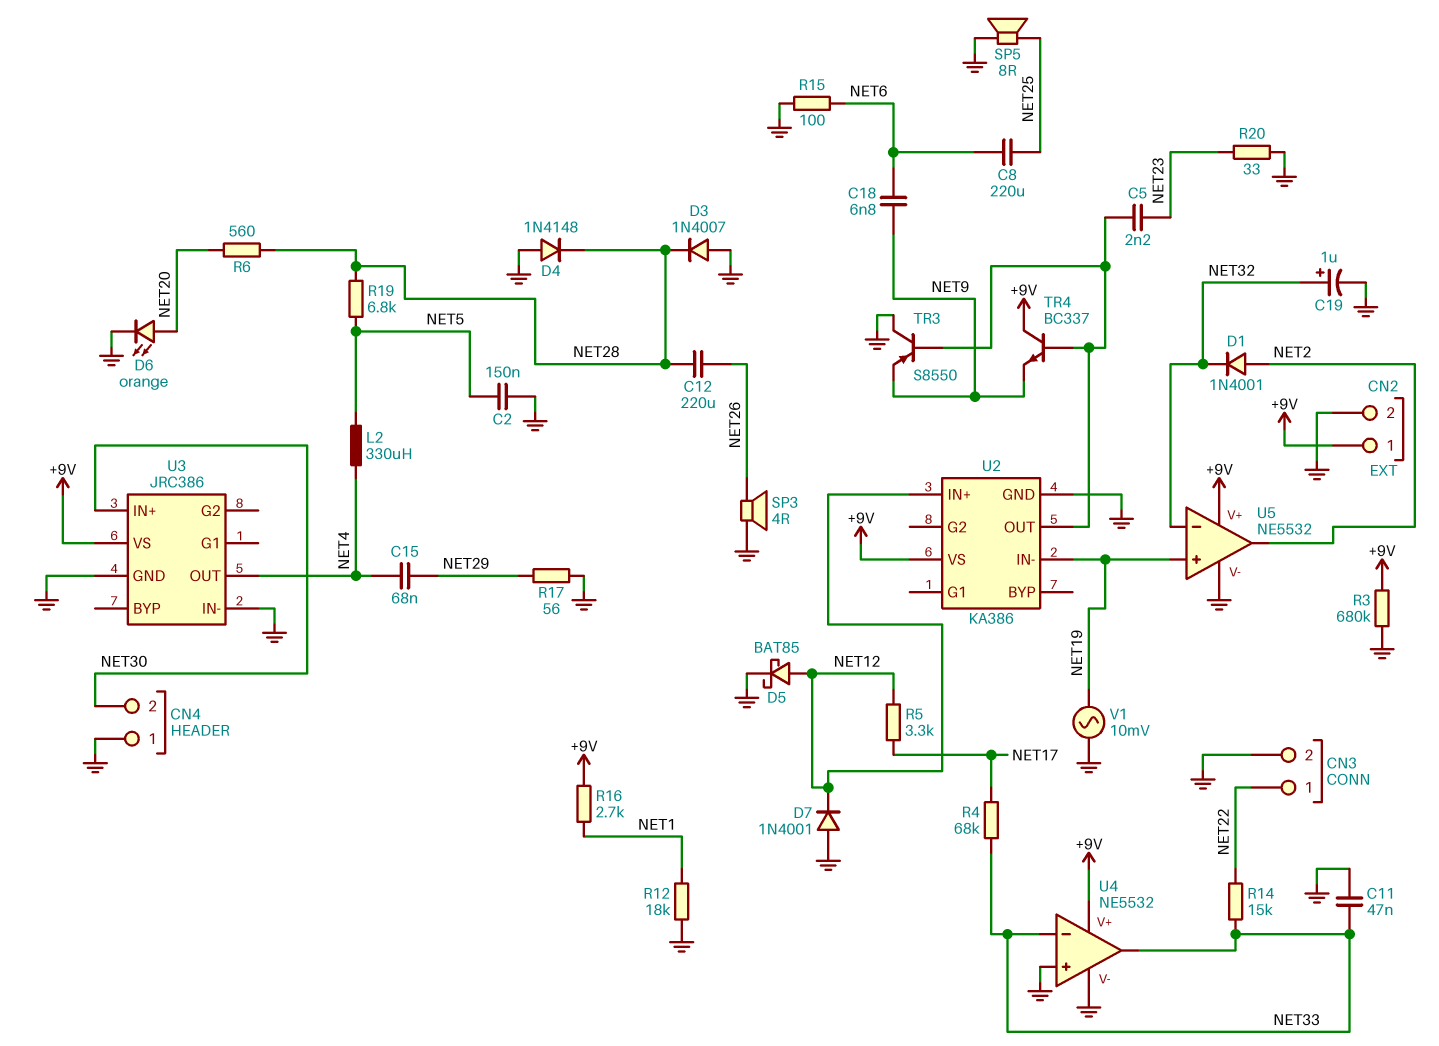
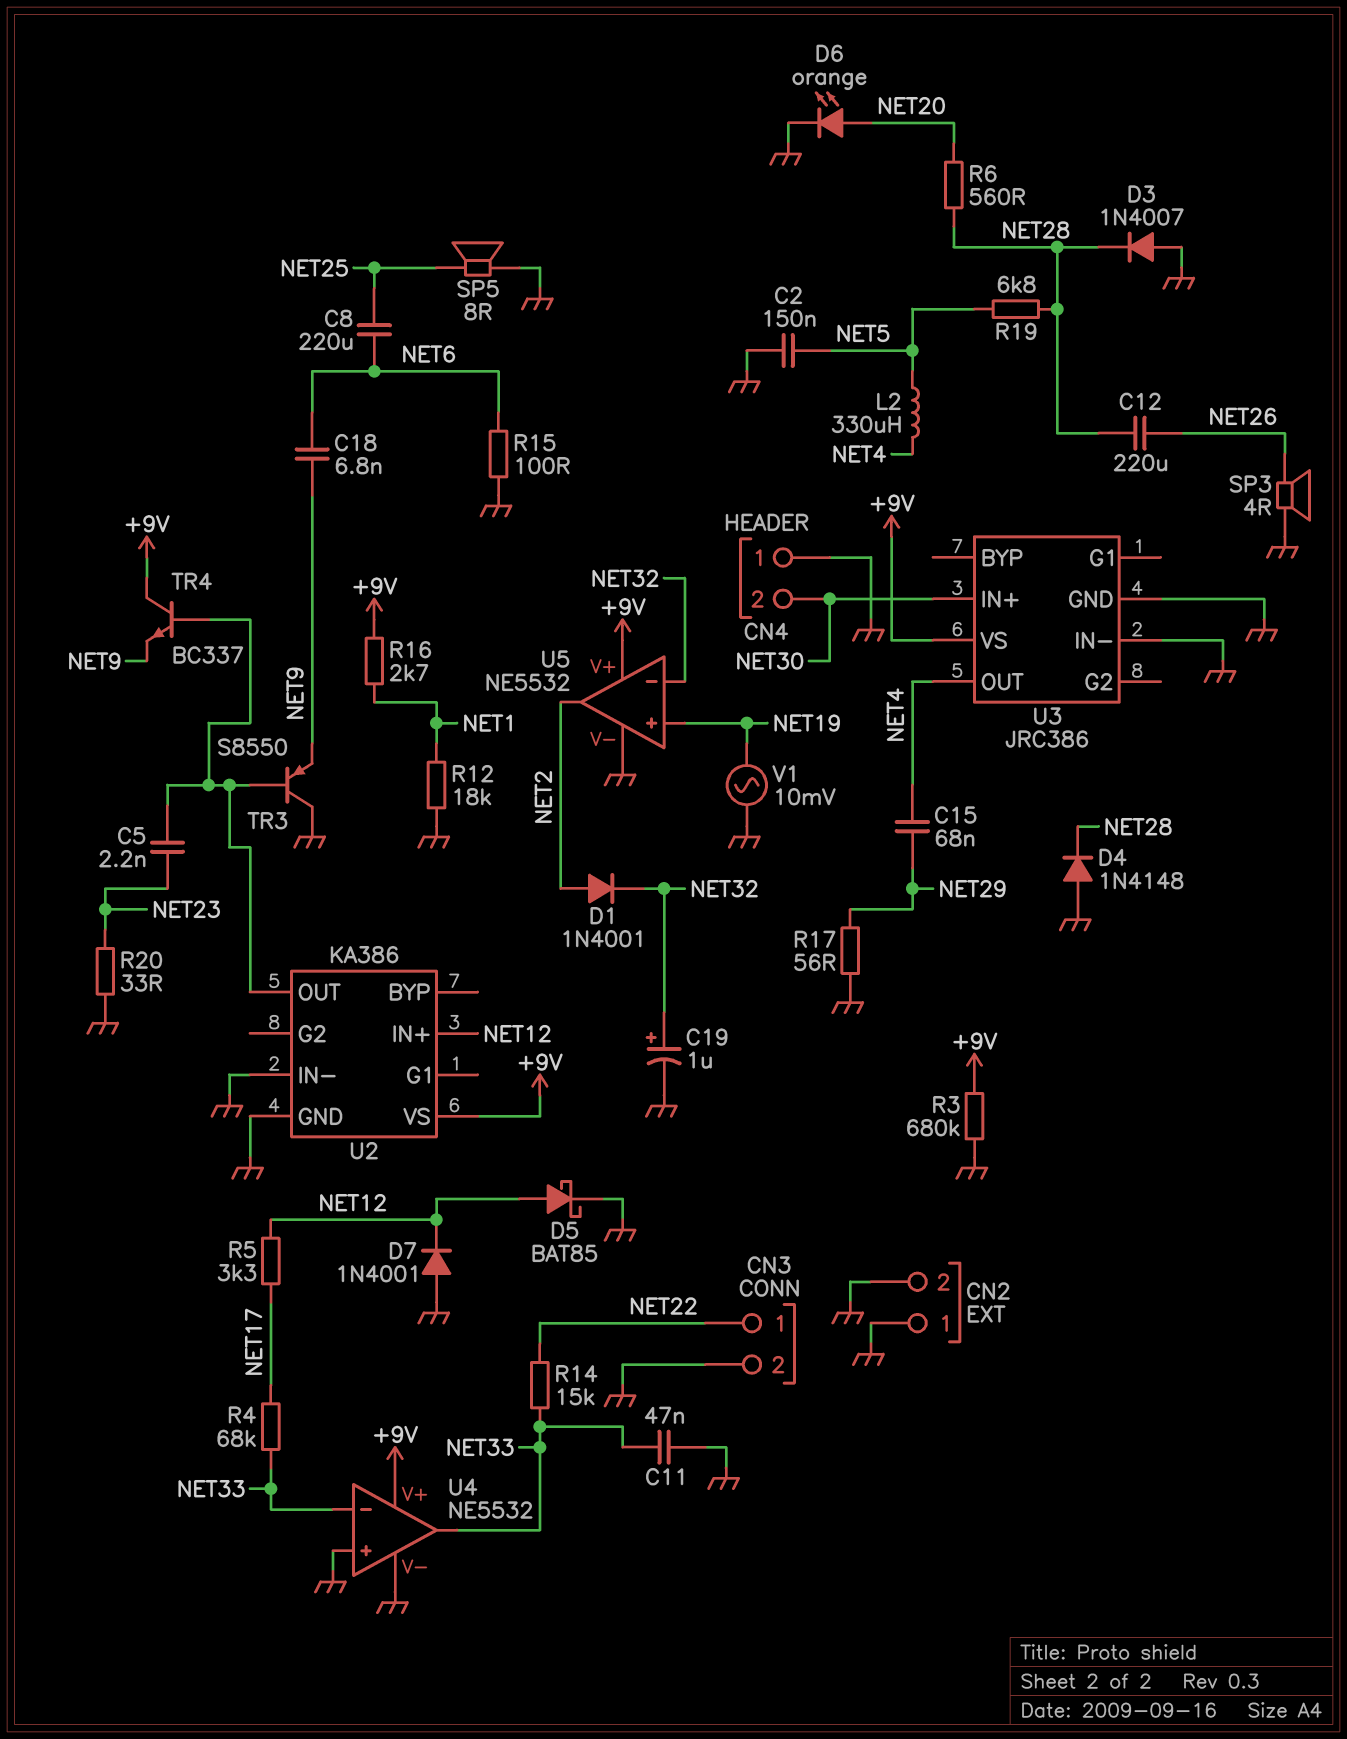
CN2 pin 1: +9V -> GND
U2 pin IN-: NET19 -> GND

